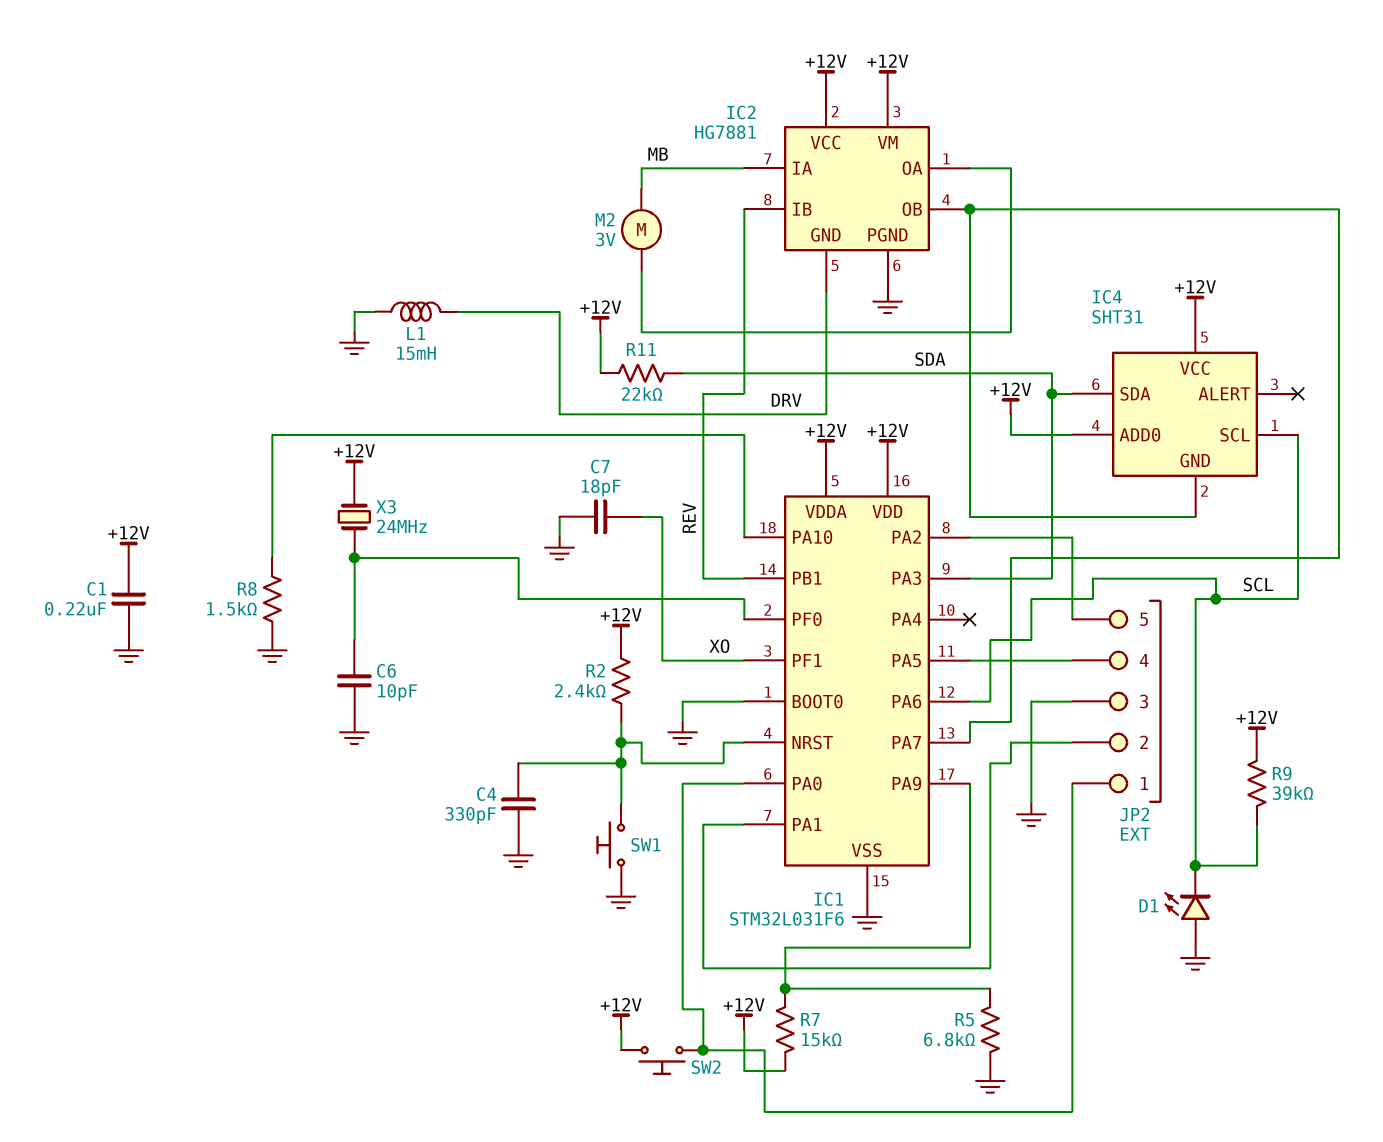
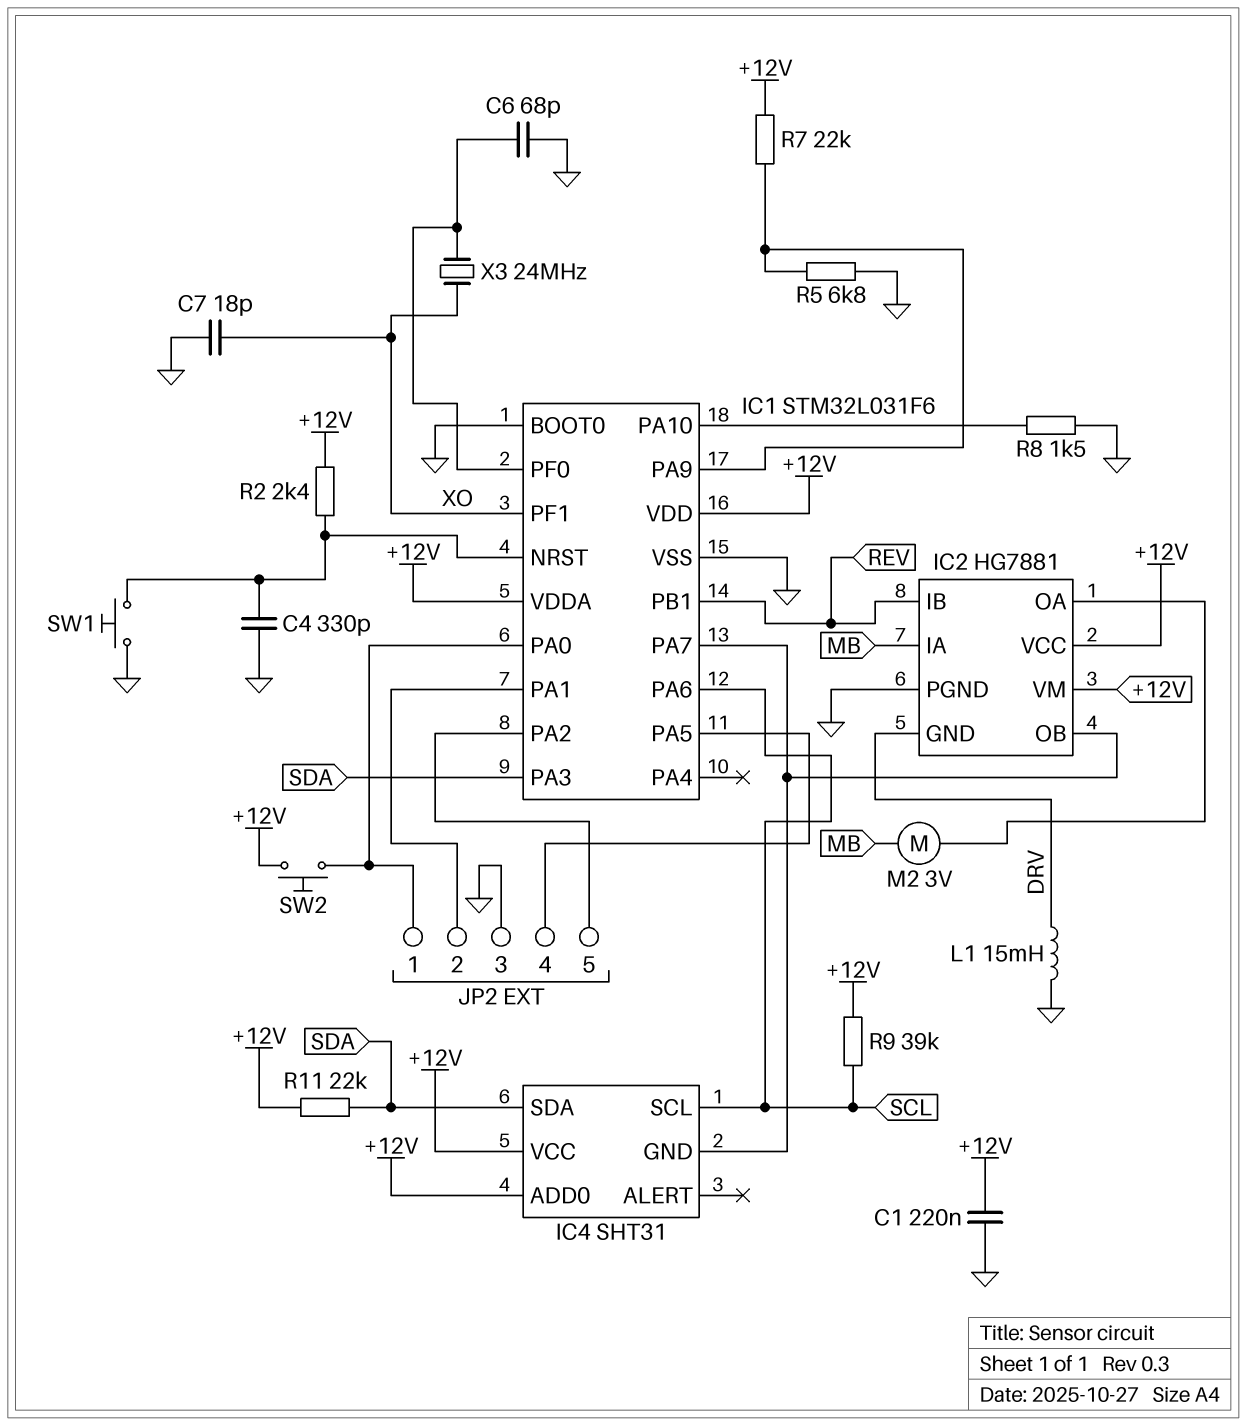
C6: 10pF (GND, IC1/PF0) -> 68pF (GND, IC1/PF0)
D1: LED (A GND, K SCL) -> none
R7: 15k (+12V, IC1/PA9) -> 22k (+12V, IC1/PA9)
X3: 24MHz (+12V, IC1/PF0) -> 24MHz (IC1/PF0, XO)

